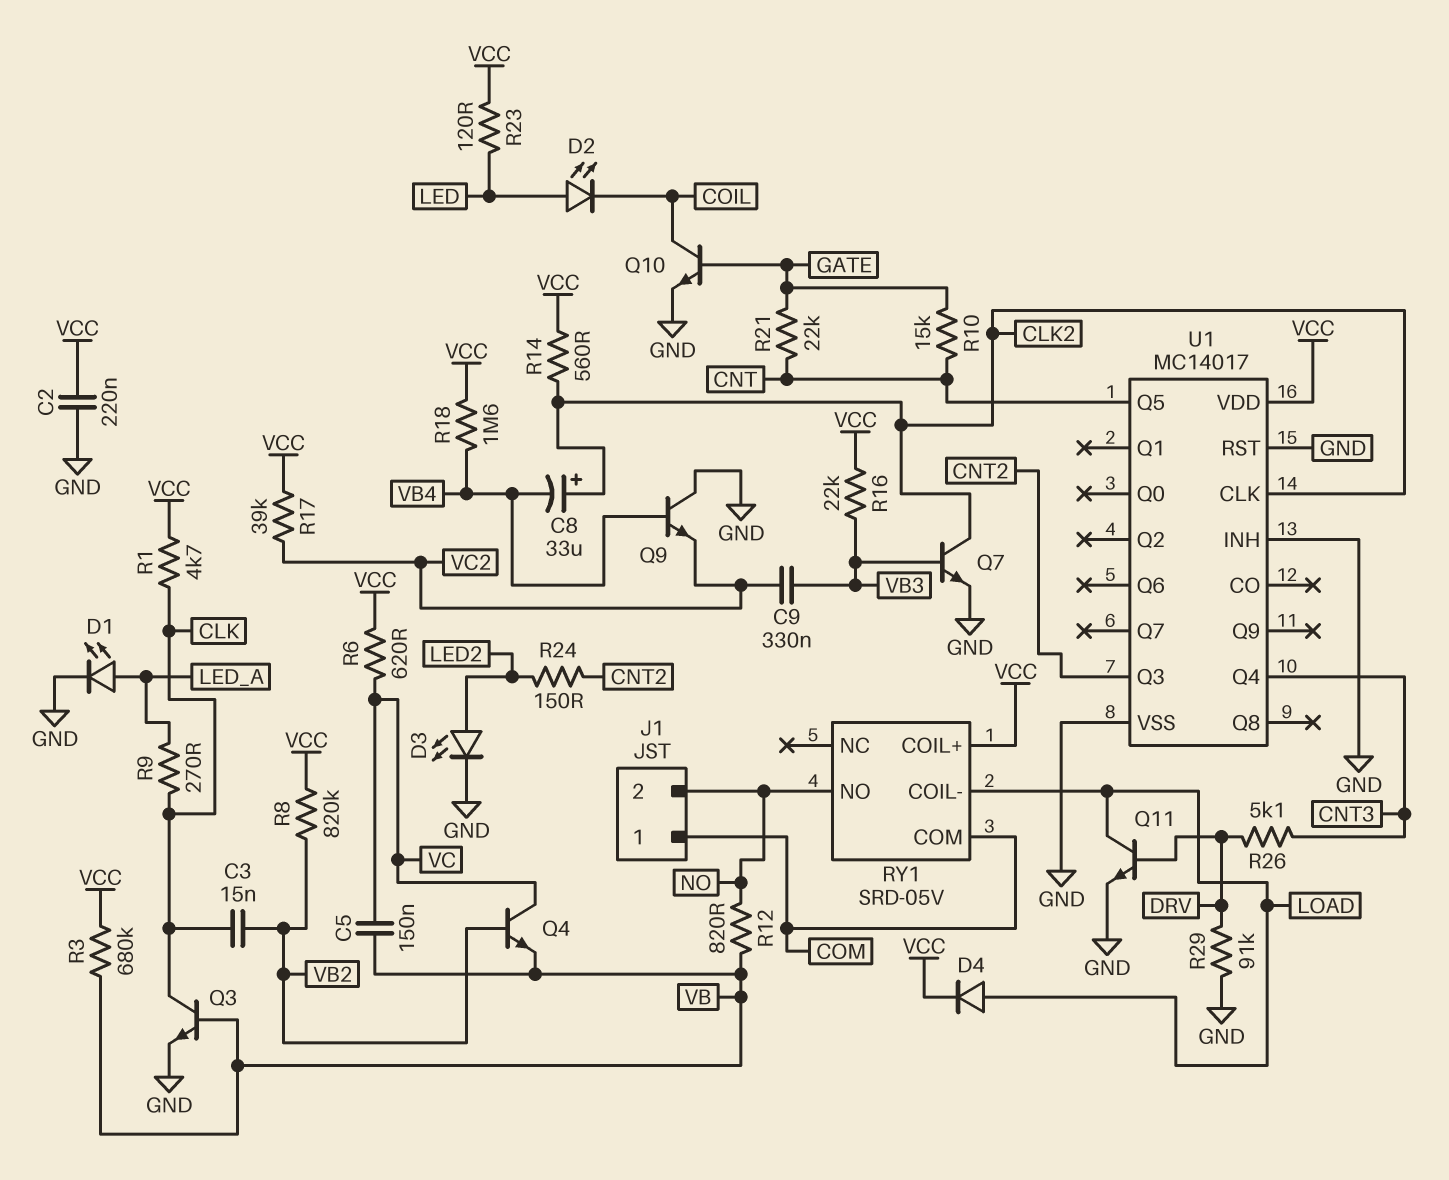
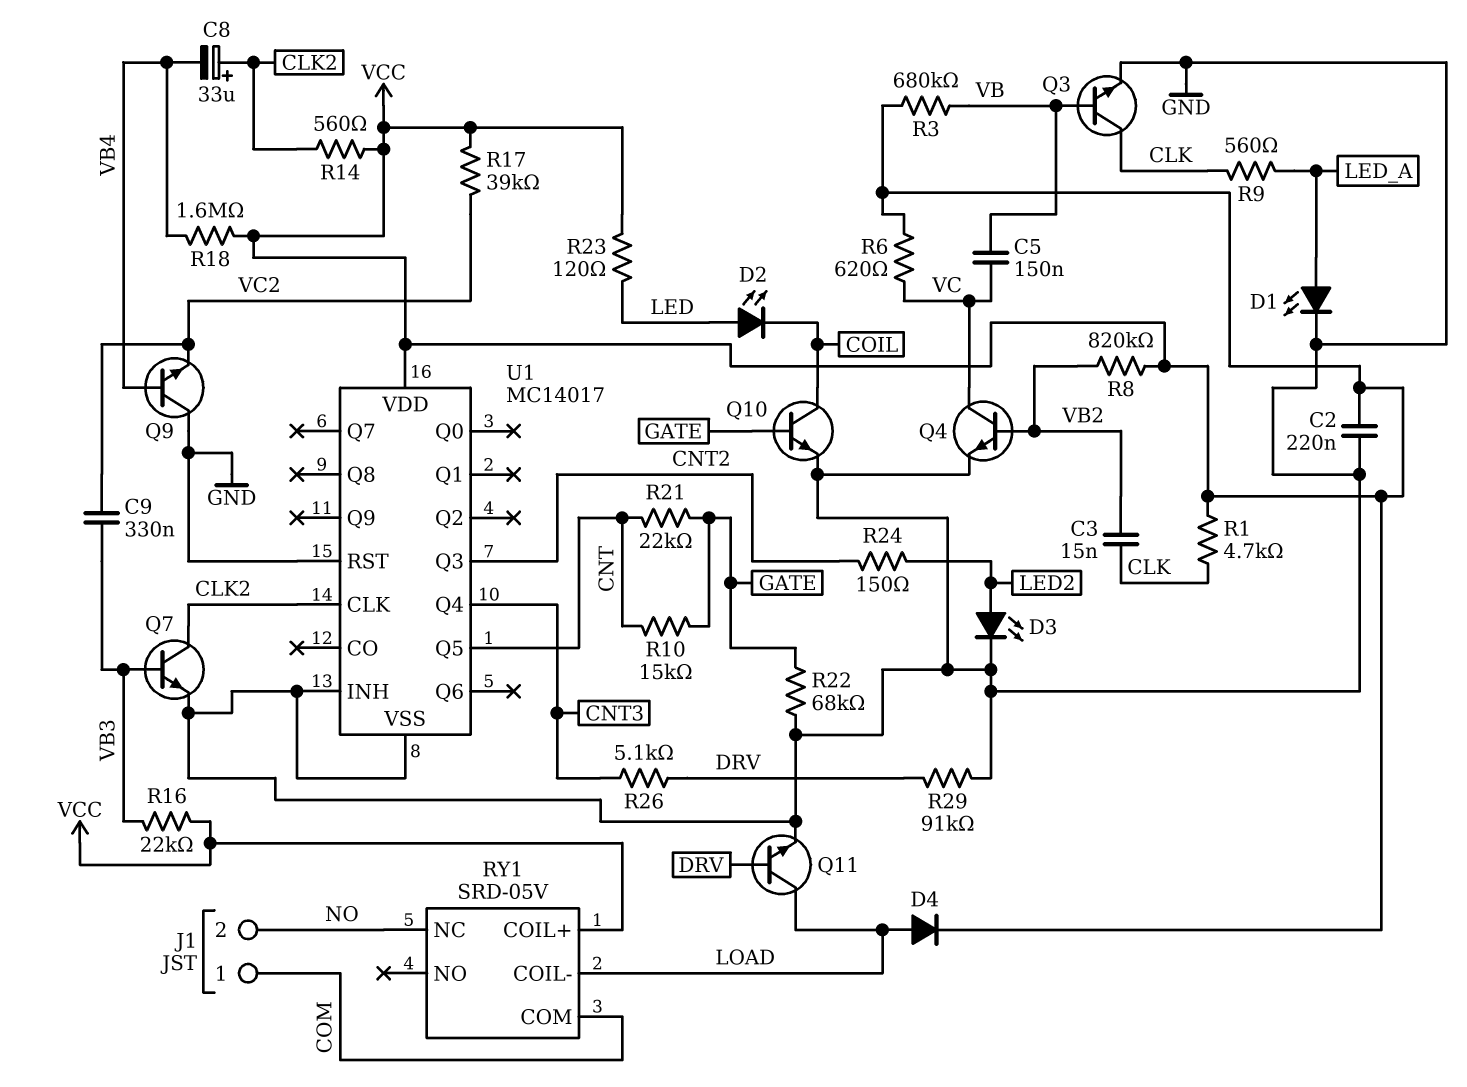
Q4: NPN (B VB2, C VC, E VB) -> NPN (B VB2, C VC, E GND)
R9: 270 (CLK, LED_A) -> 560 (CLK, LED_A)
R12: 820 (NO, VB) -> none
R22: none -> 68k (GATE, GND)
RY1 pin NC: none -> NO
RY1 pin NO: NO -> none

